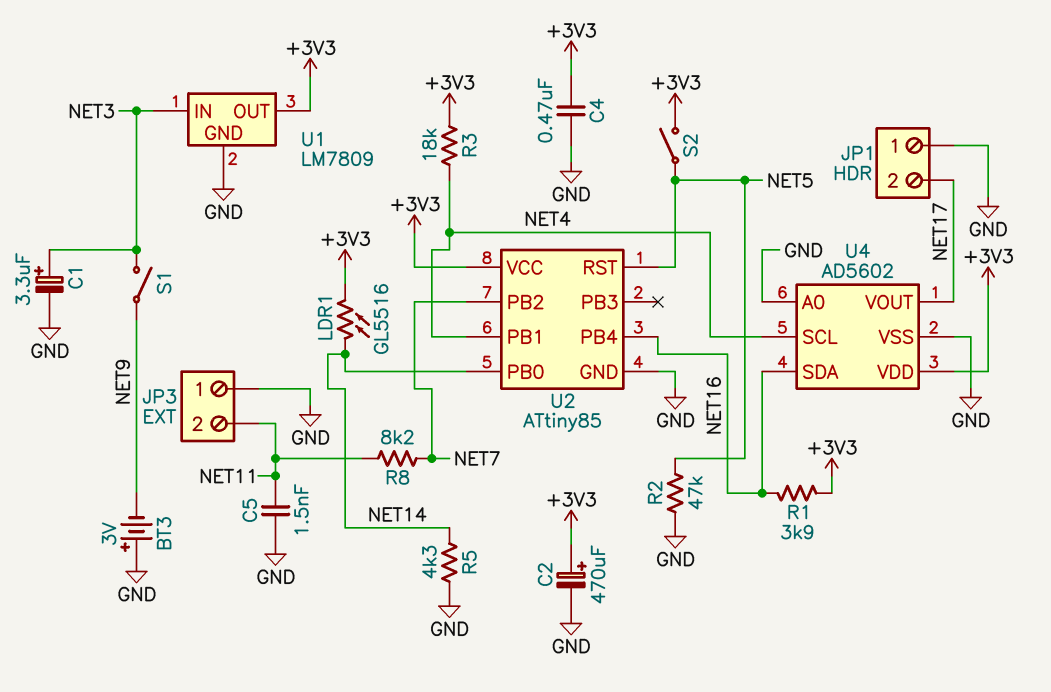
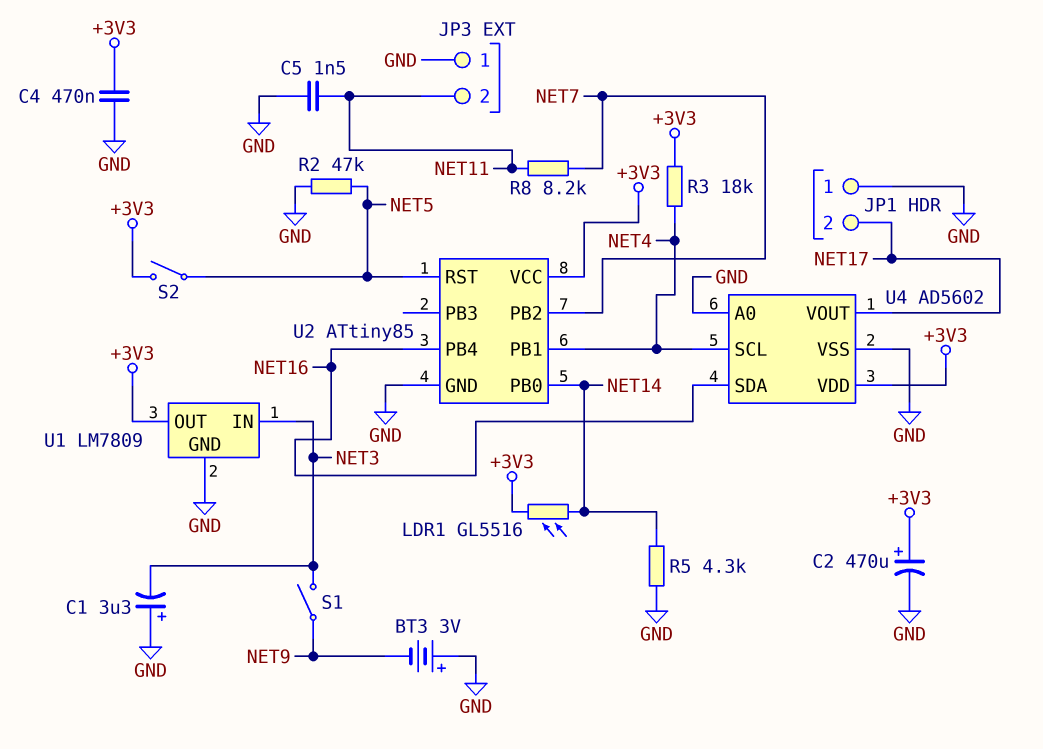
C1: 3.3uF (plus NET3, minus GND) -> 3.3uF (plus GND, minus NET3)
R1: 3.9k (+3V3, NET16) -> none

